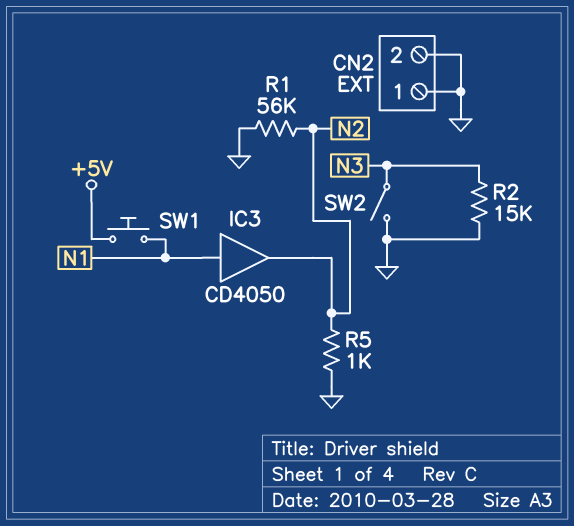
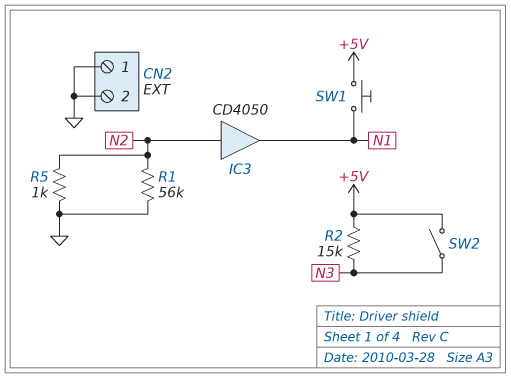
IC3: buffer CD4050 (in N1, out N2) -> buffer CD4050 (in N2, out N1)
R2: 15k (GND, N3) -> 15k (+5V, N3)
SW2: switch (GND, N3) -> switch (+5V, N3)

